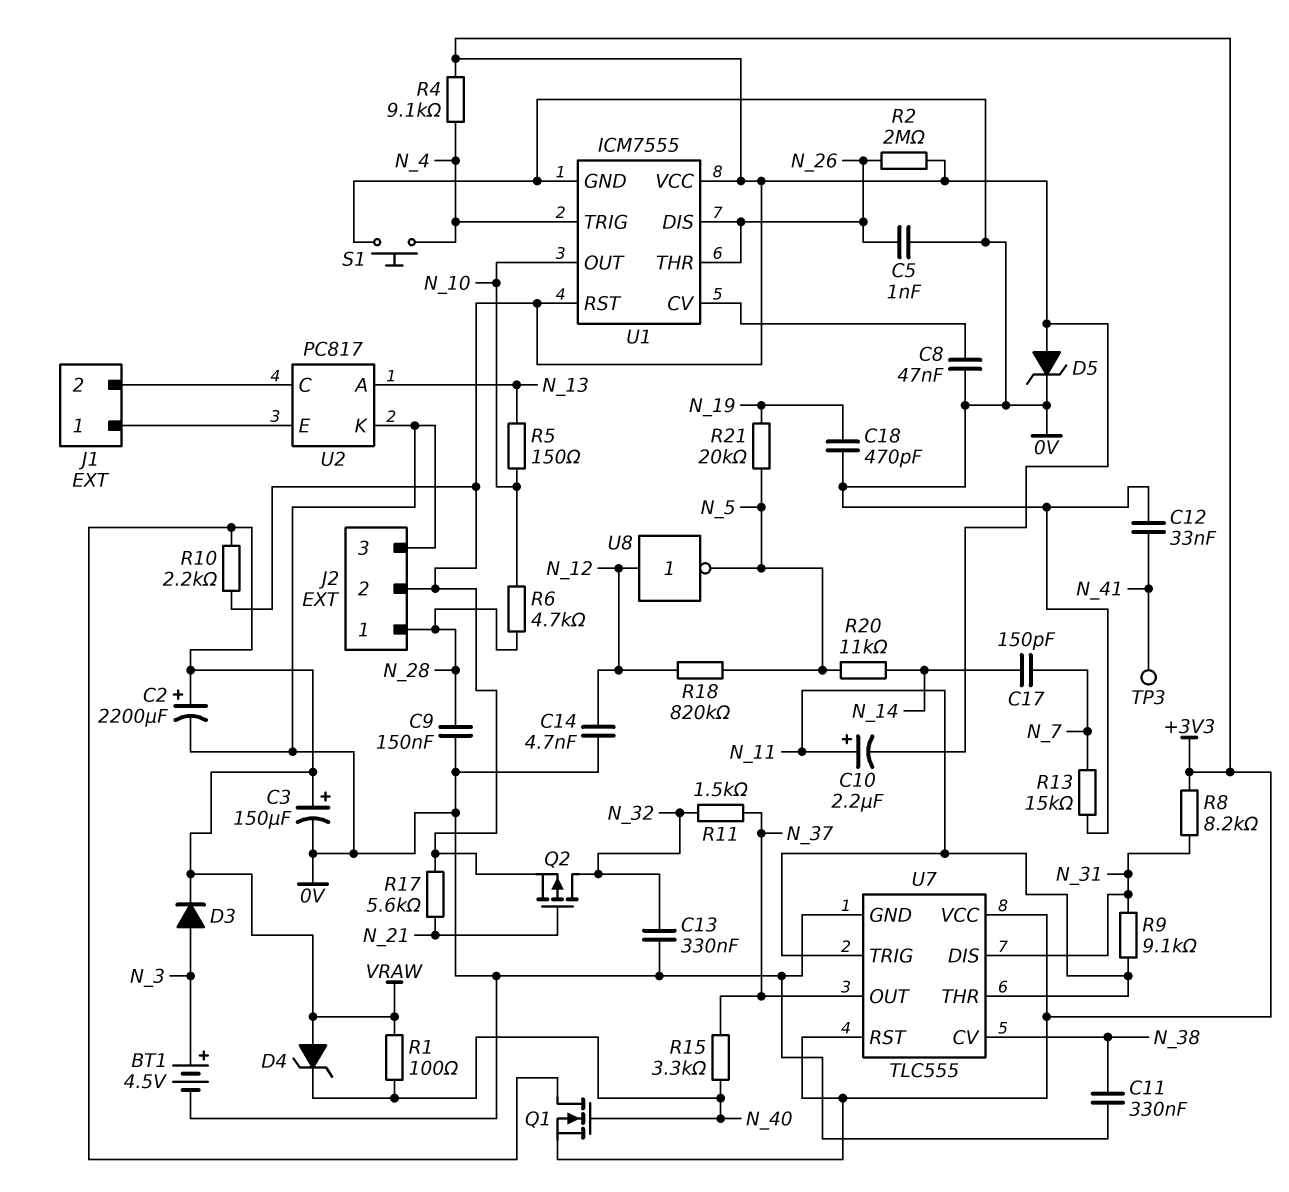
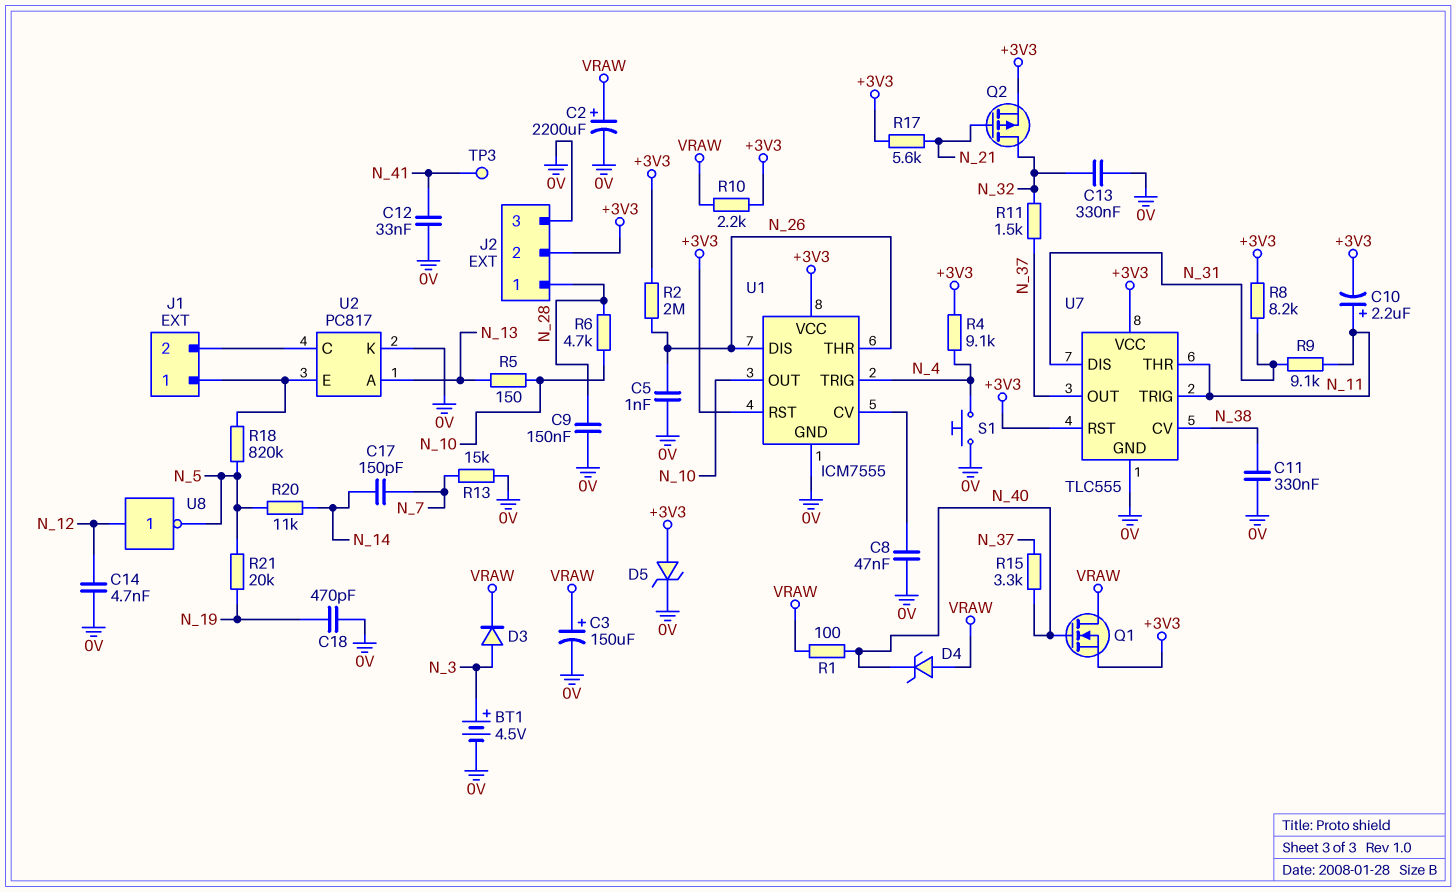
R18: 820k (N_5, N_12) -> 820k (J1/1, N_5)

